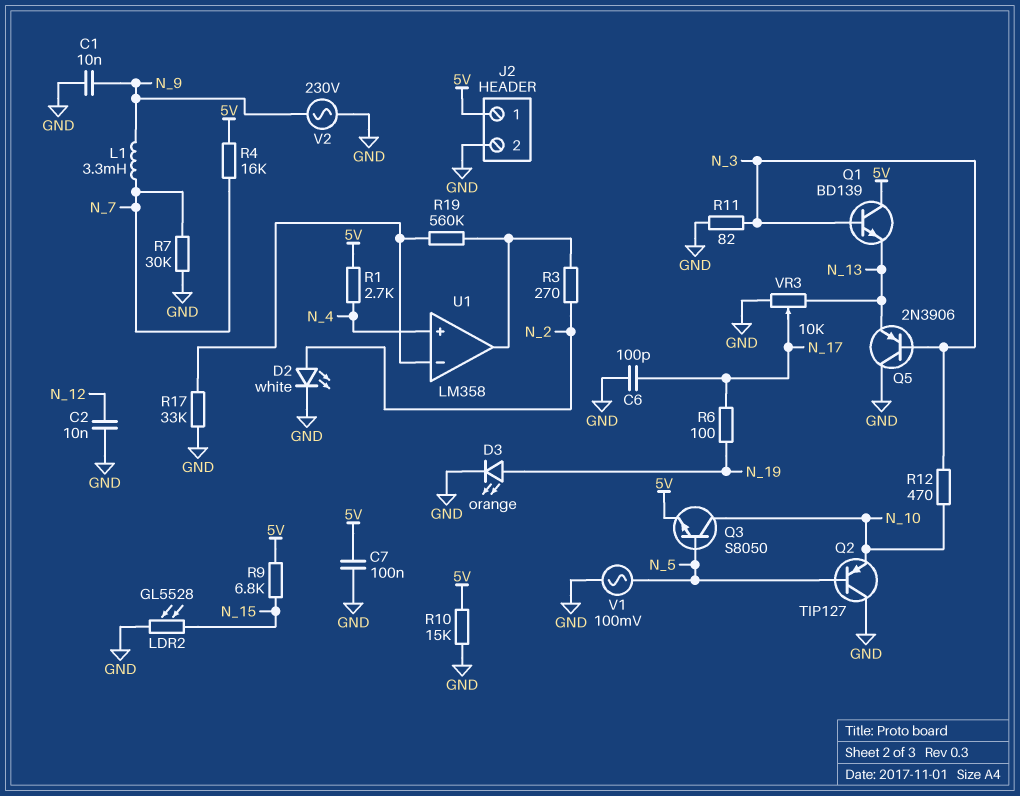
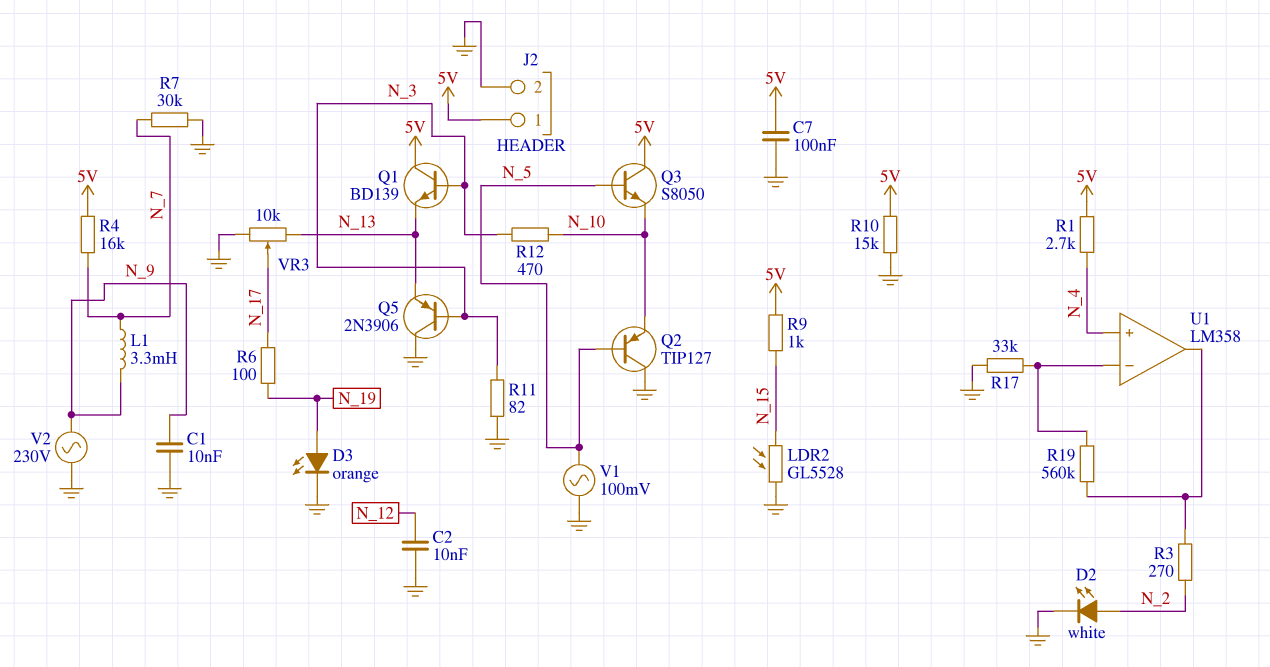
C6: 100pF (GND, N_17) -> none
Q3: NPN S8050 (B N_5, C N_10, E 5V) -> NPN S8050 (B N_5, C 5V, E N_10)
R9: 6.8k (5V, N_15) -> 1k (5V, N_15)

